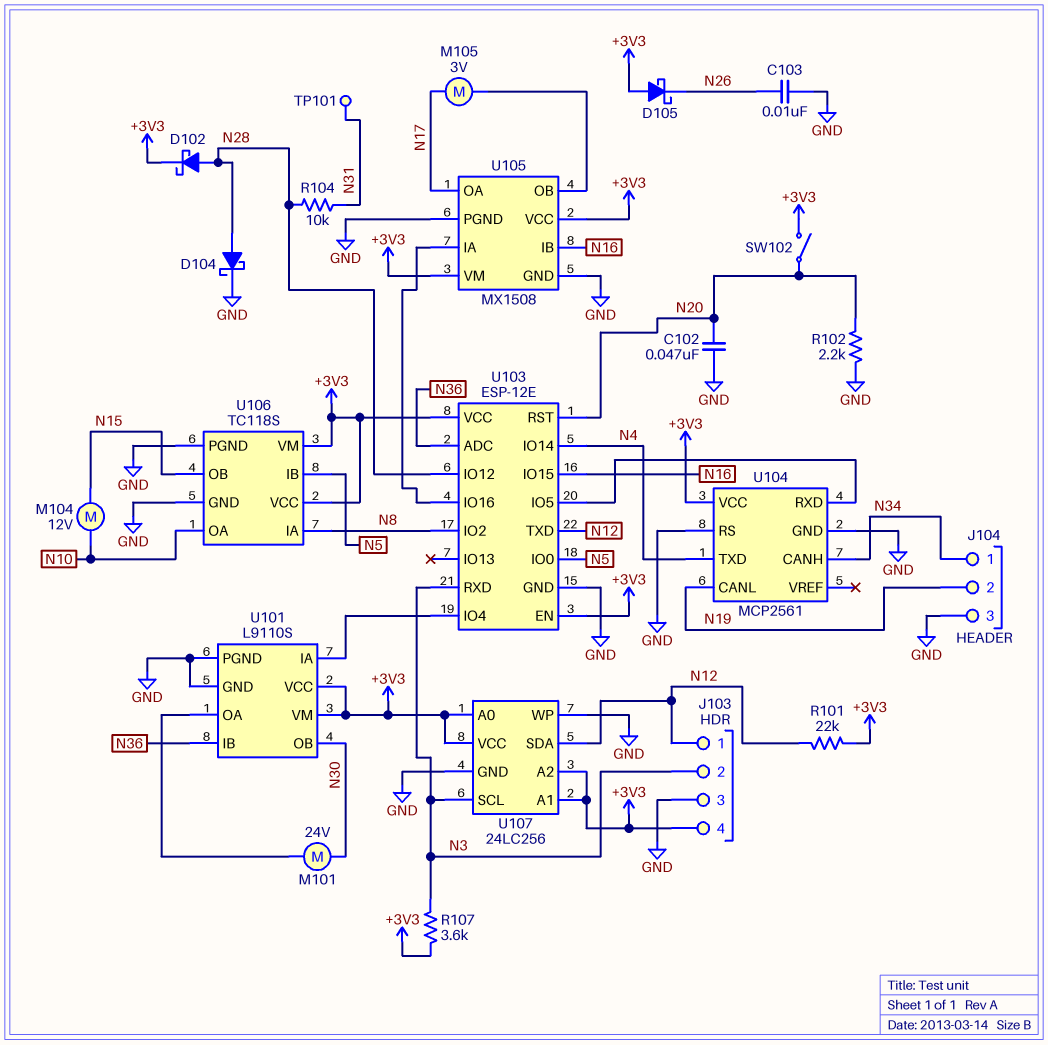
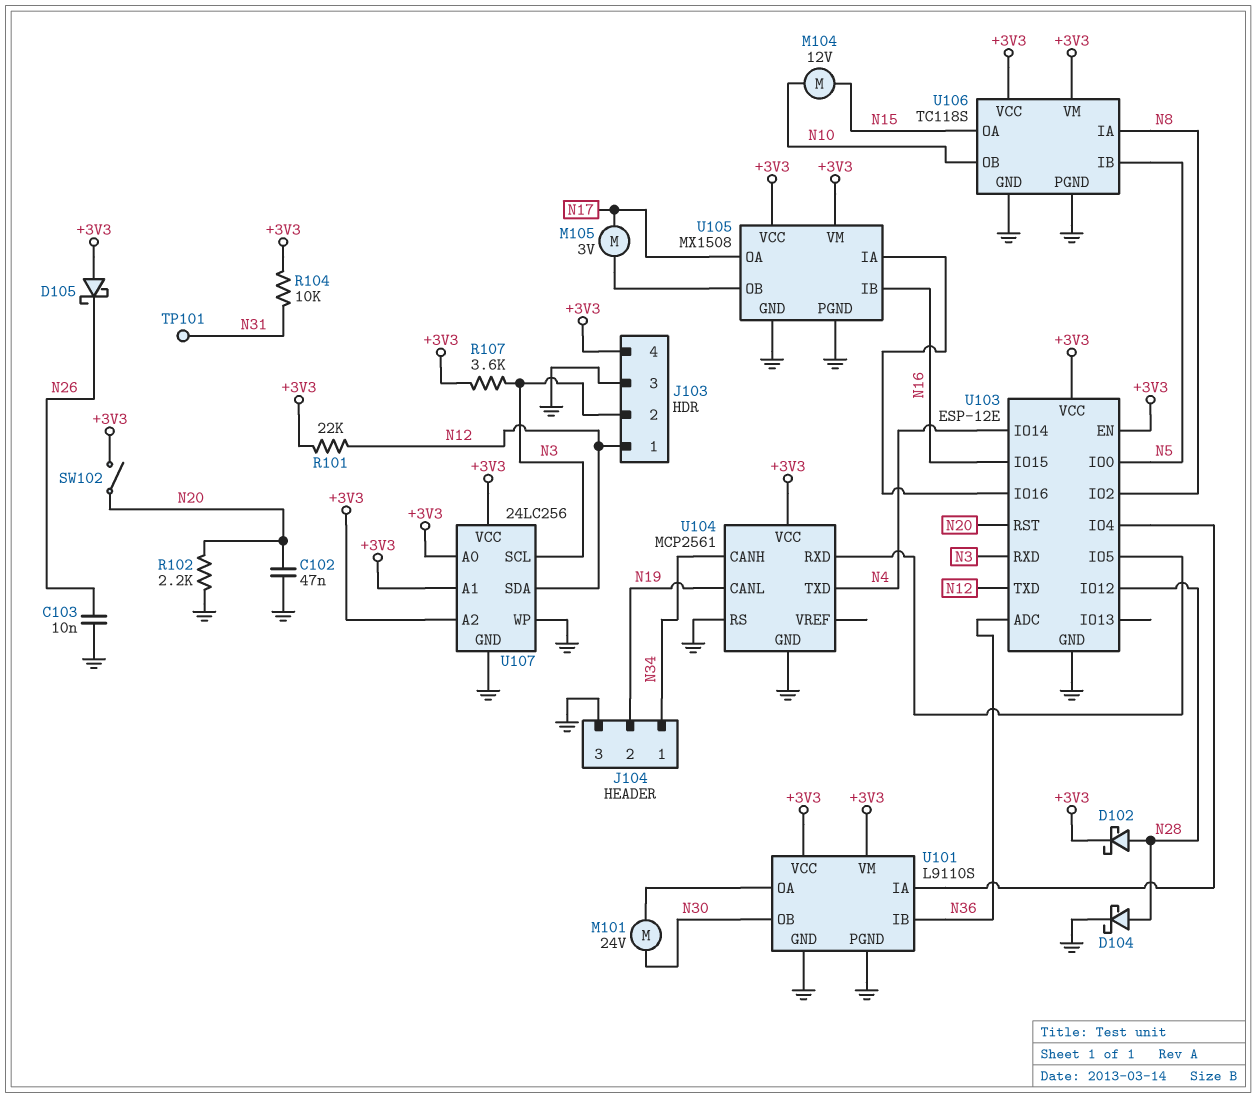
R104: 10k (N28, N31) -> 10k (+3V3, N31)
U106 pin OA: N10 -> N15
U106 pin OB: N15 -> N10

